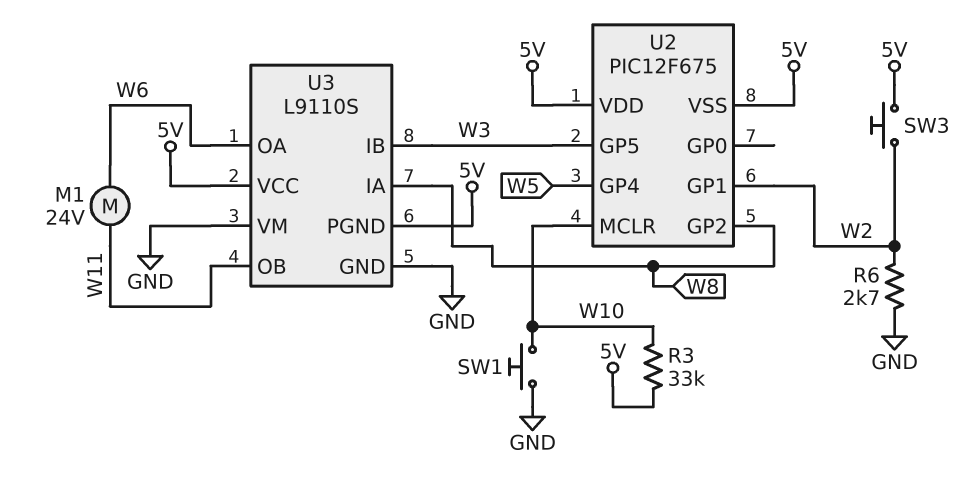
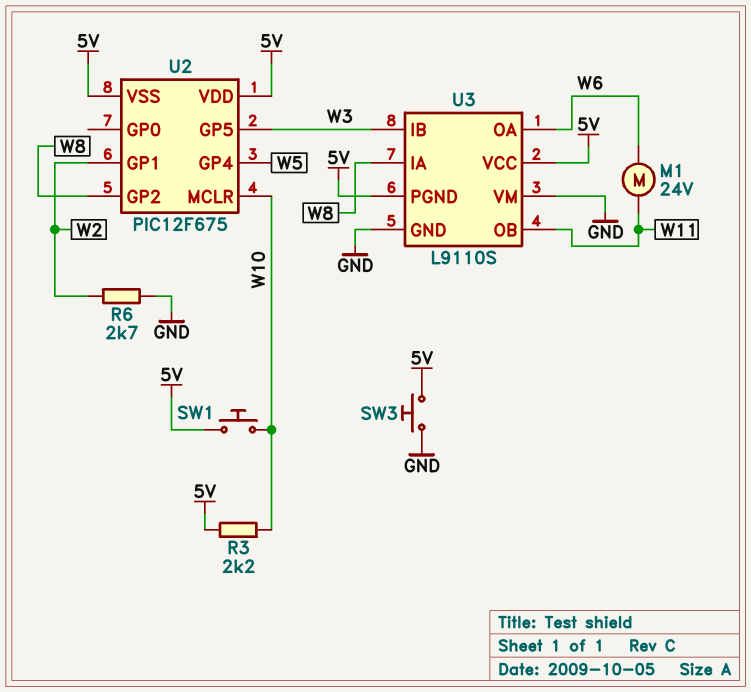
R3: 33k (5V, W10) -> 2.2k (5V, W10)
SW1: button (GND, W10) -> button (5V, W10)
SW3: button (5V, W2) -> button (5V, GND)

